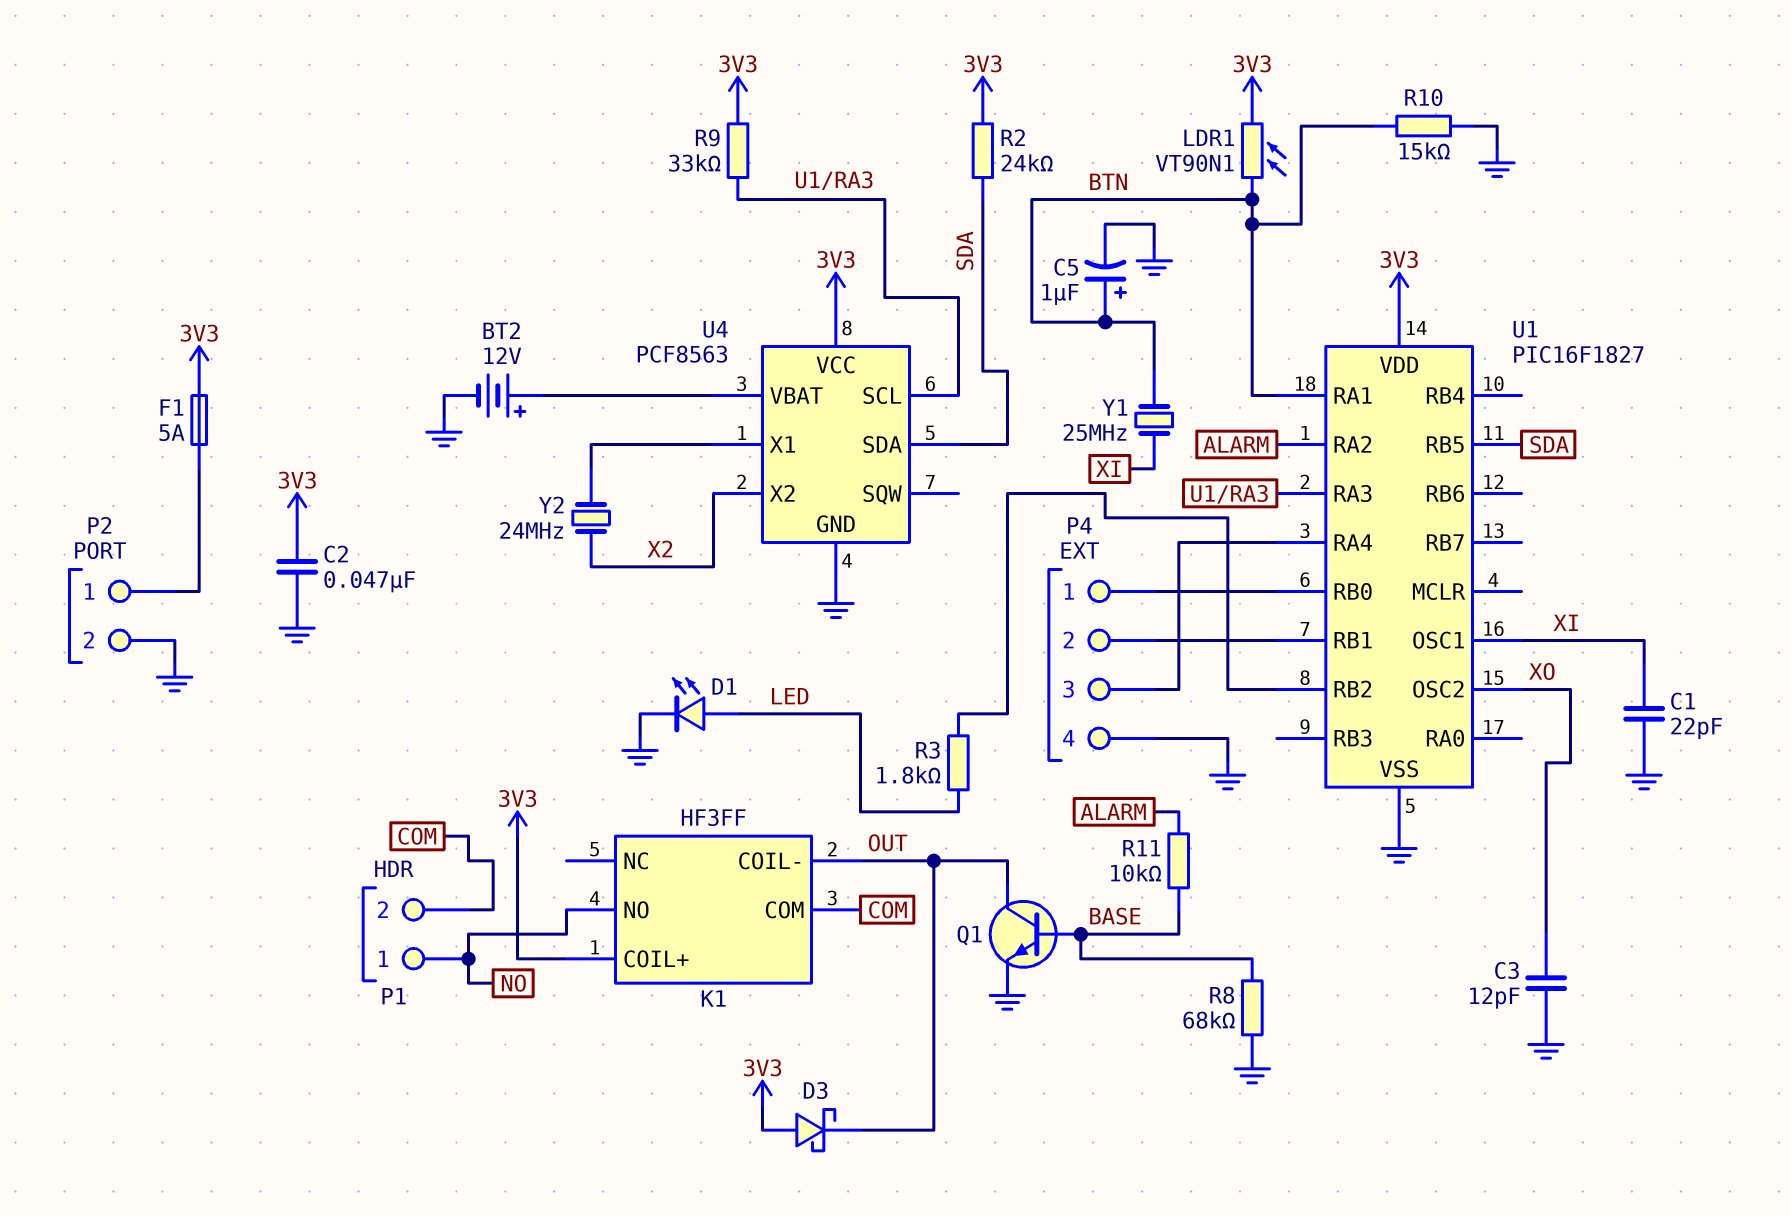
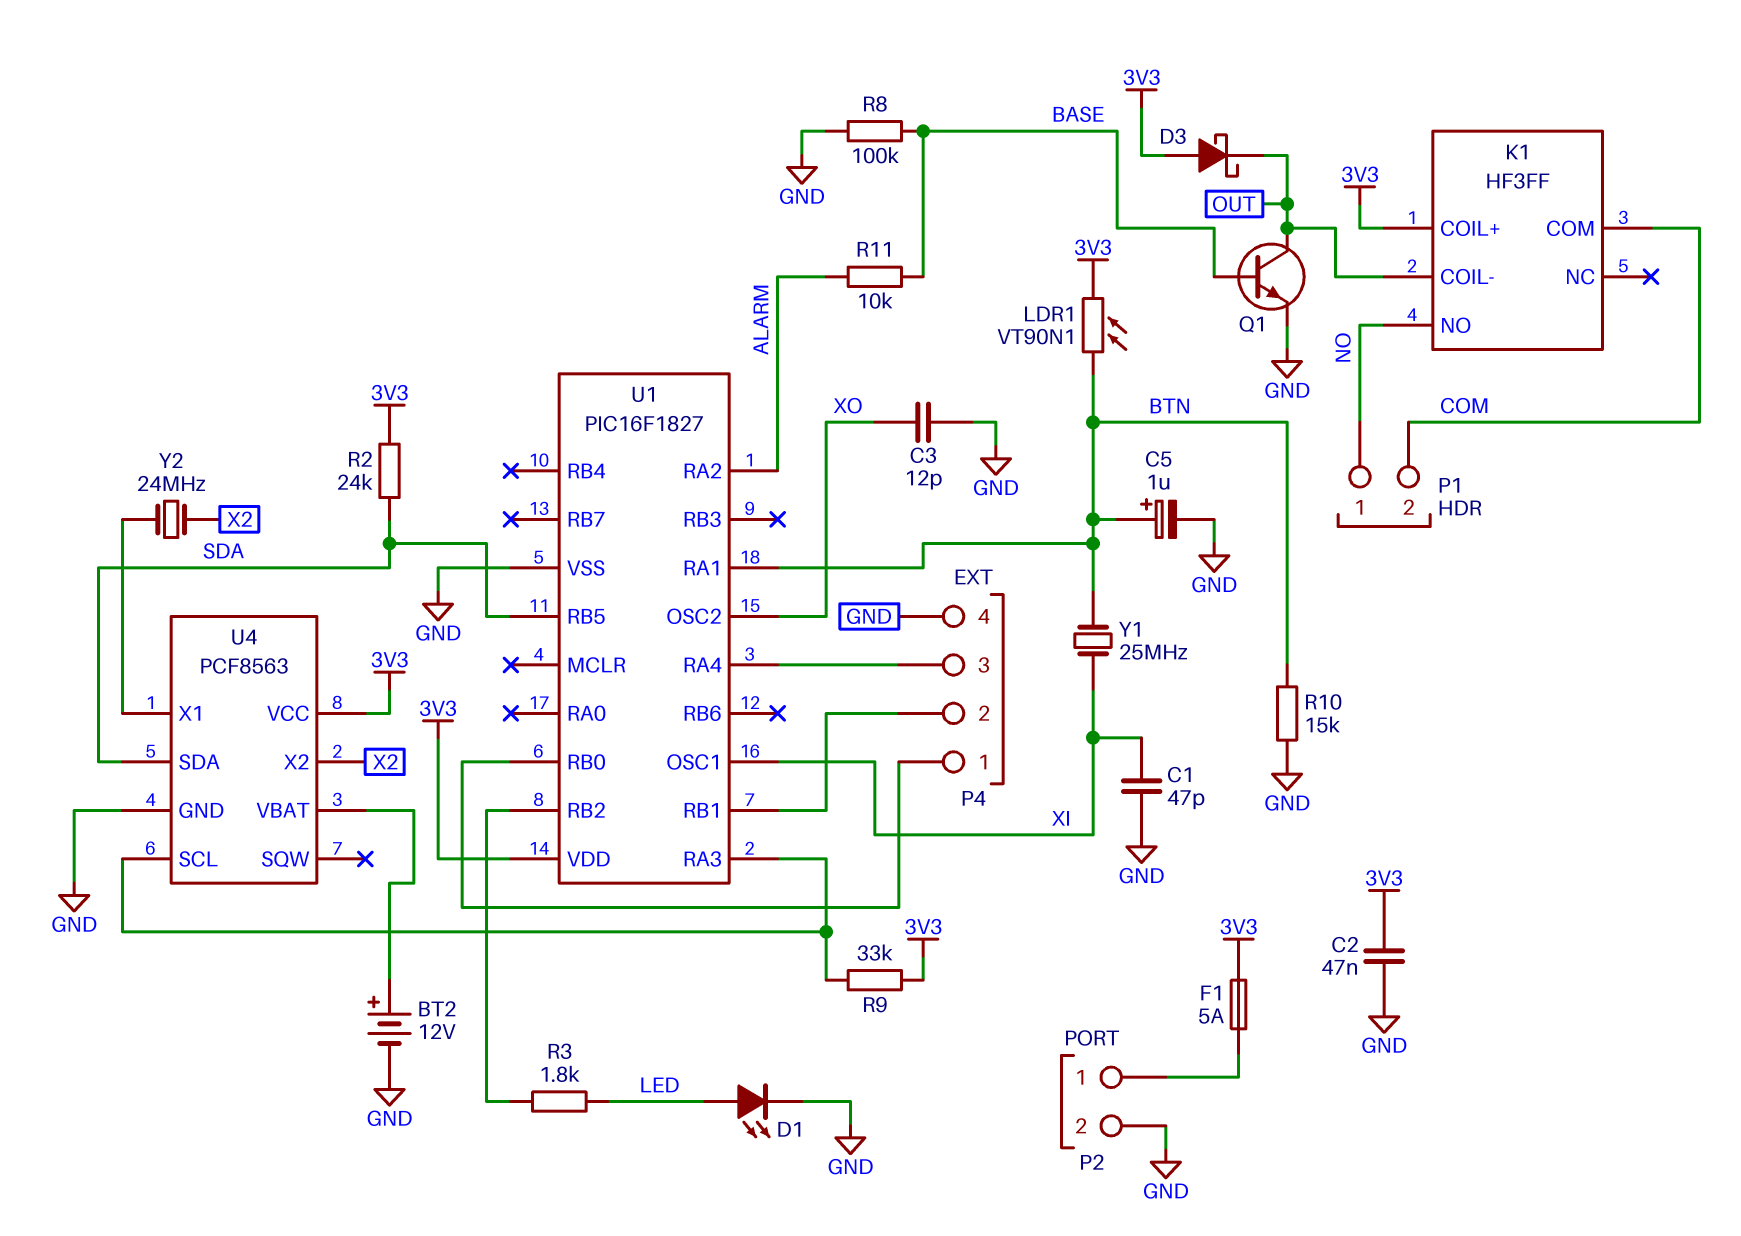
C1: 22pF (GND, XI) -> 47pF (GND, XI)
R8: 68k (BASE, GND) -> 100k (BASE, GND)

